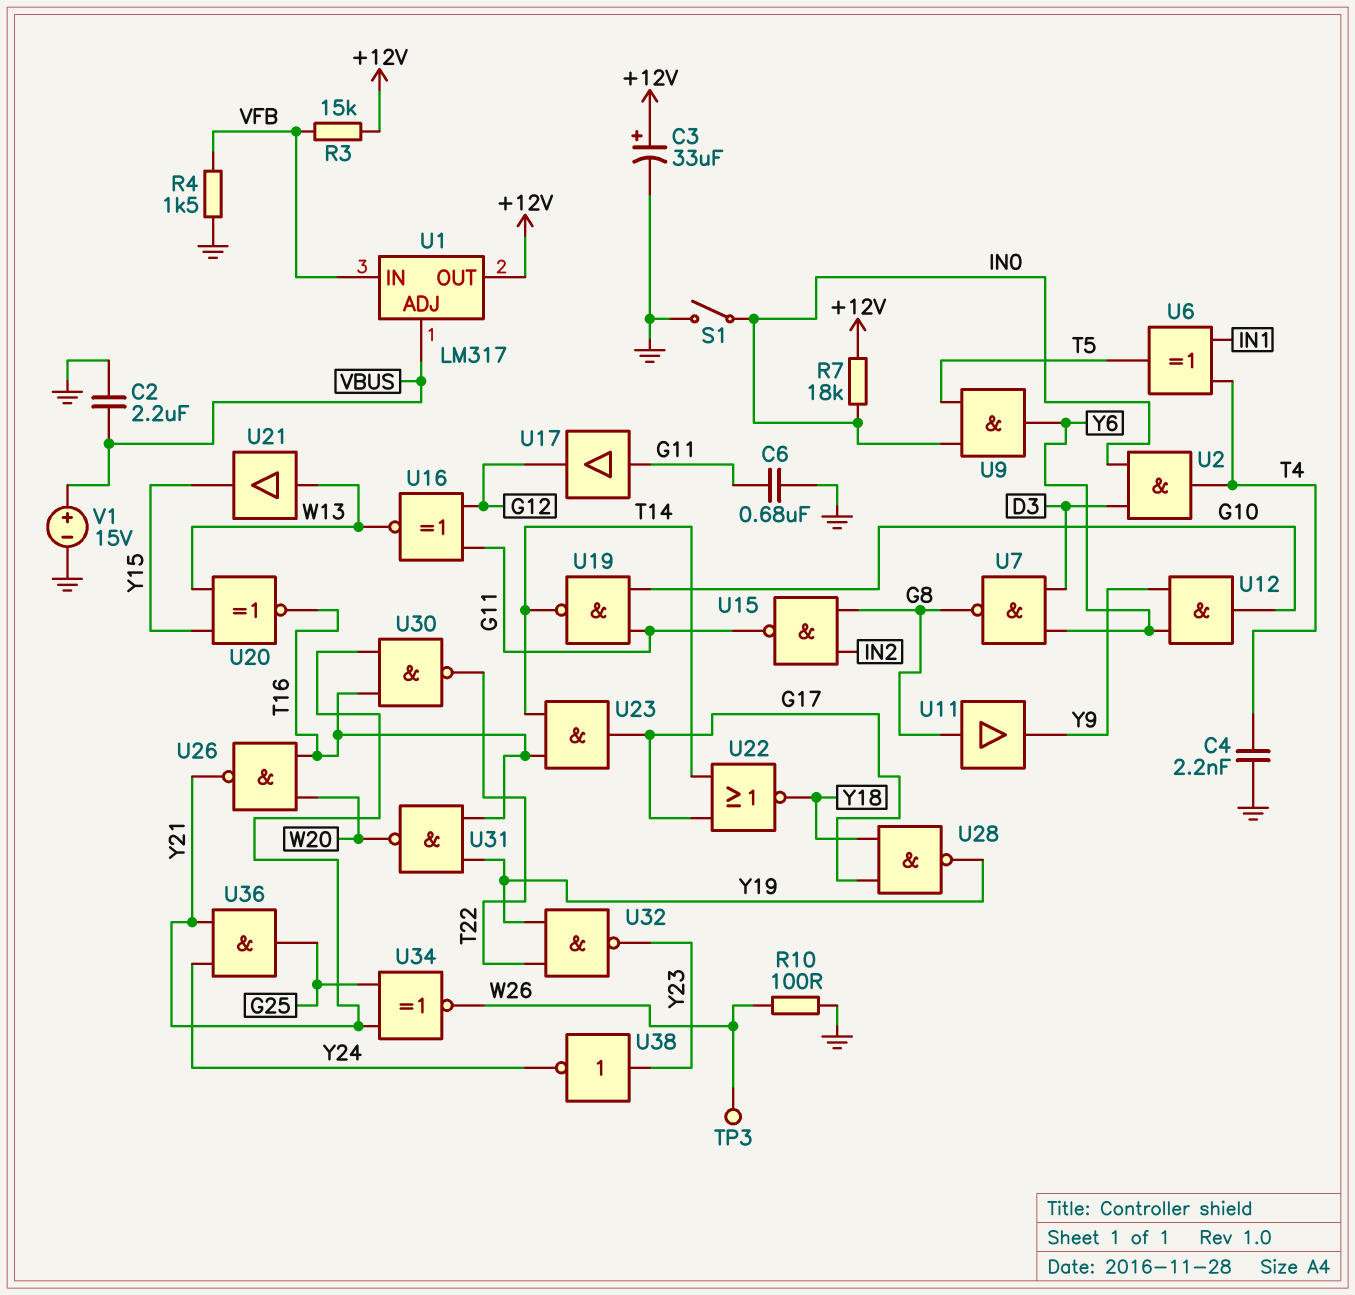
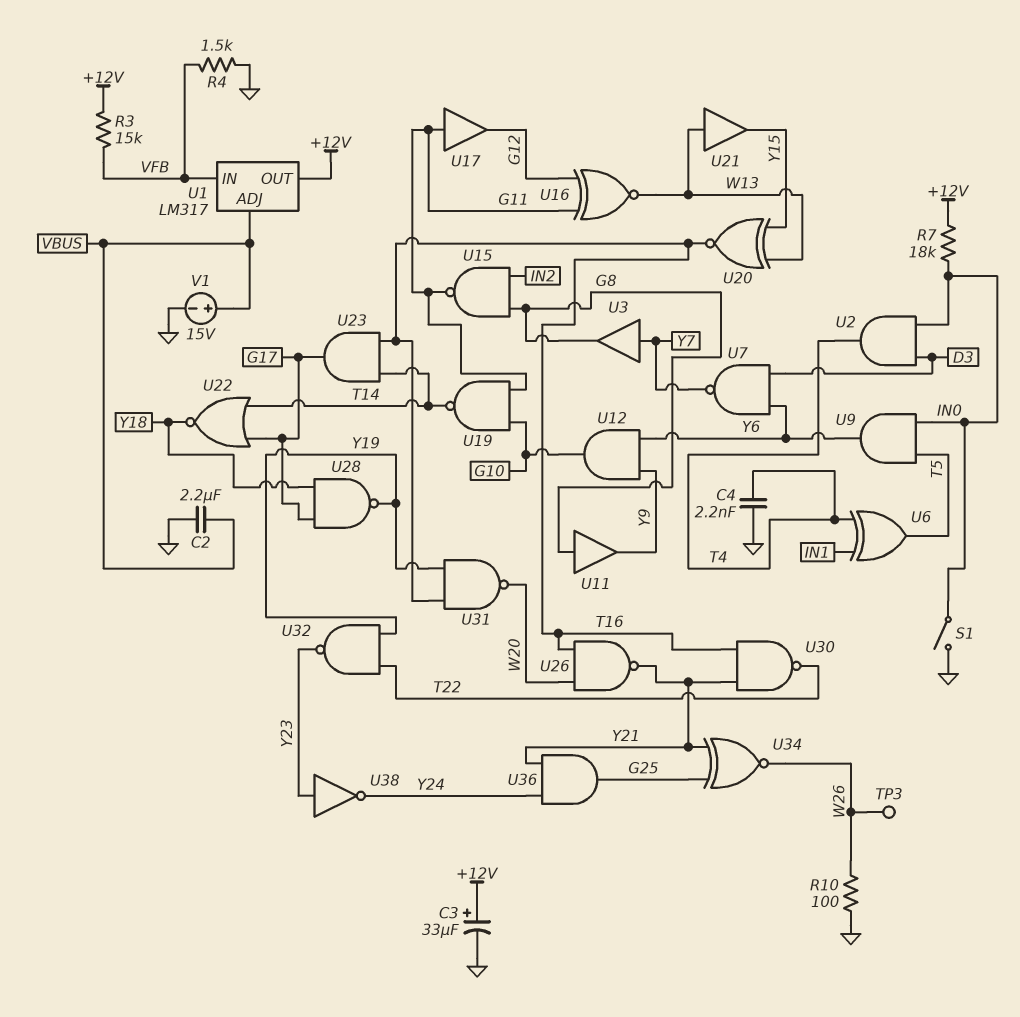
C6: 680nF (G11, GND) -> none
U3: none -> buffer (in Y7, out G8)
U7: NAND (in D3, in Y6, out G8) -> NAND (in D3, in Y6, out Y7)

